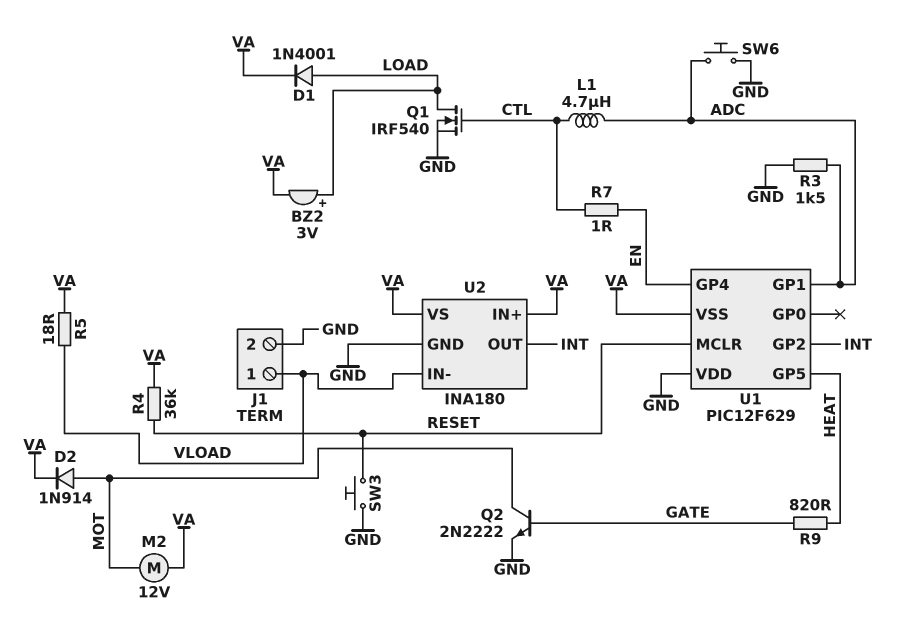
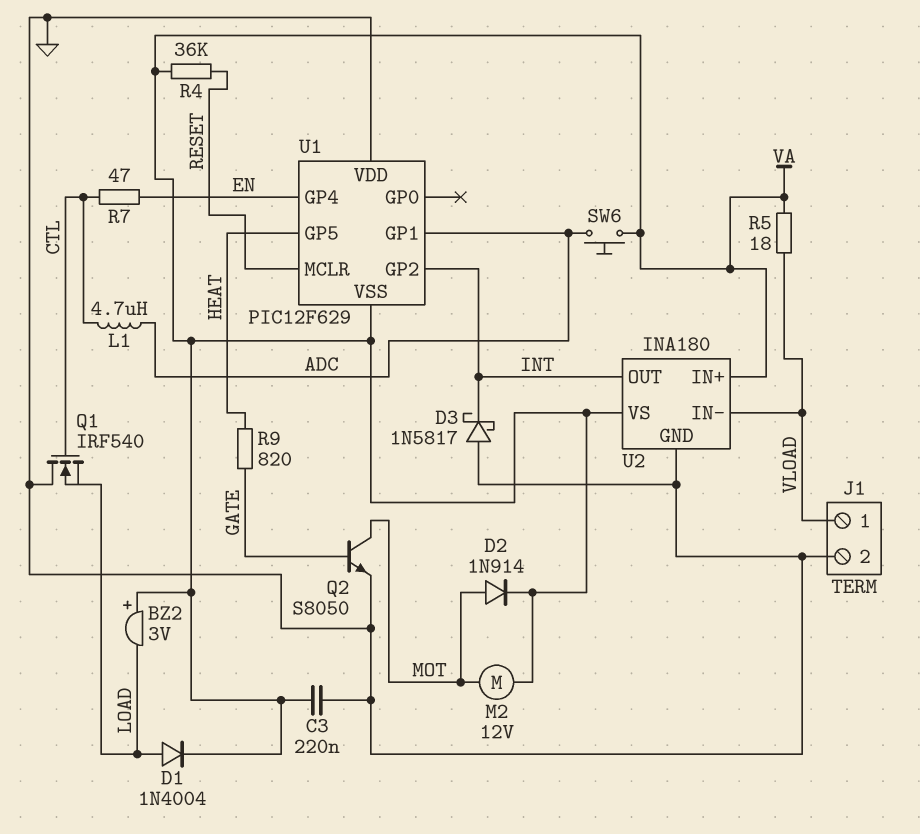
BZ2: buzzer 3V (plus LOAD, minus VA) -> buzzer 3V (plus VA, minus LOAD)
C3: none -> 220nF (GND, VA)
D1: diode 1N4001 (A LOAD, K VA) -> diode 1N4004 (A LOAD, K VA)
D3: none -> schottky 1N5817 (A GND, K INT)
Q1: NMOS IRF540 (G CTL, D LOAD, S GND) -> NMOS IRF540 (G CTL, D GND, S LOAD)
Q2: NPN 2N2222 (B GATE, C MOT, E GND) -> NPN S8050 (B GATE, C MOT, E GND)
R3: 1.5k (ADC, GND) -> none
R7: 1 (CTL, EN) -> 47 (CTL, EN)
SW3: button (GND, RESET) -> none
SW6: button (ADC, GND) -> button (ADC, VA)

